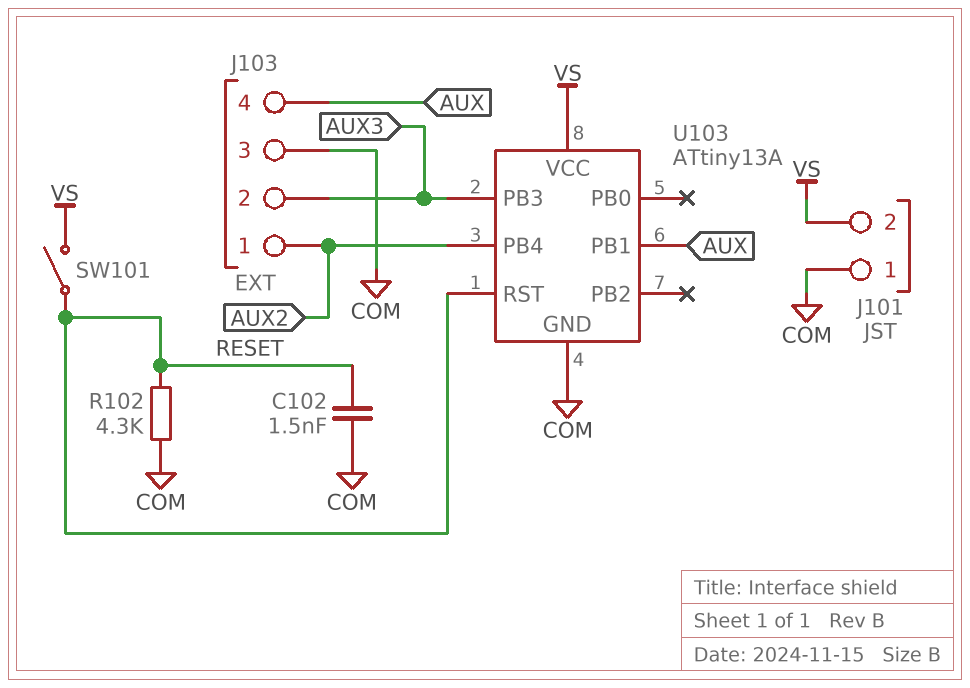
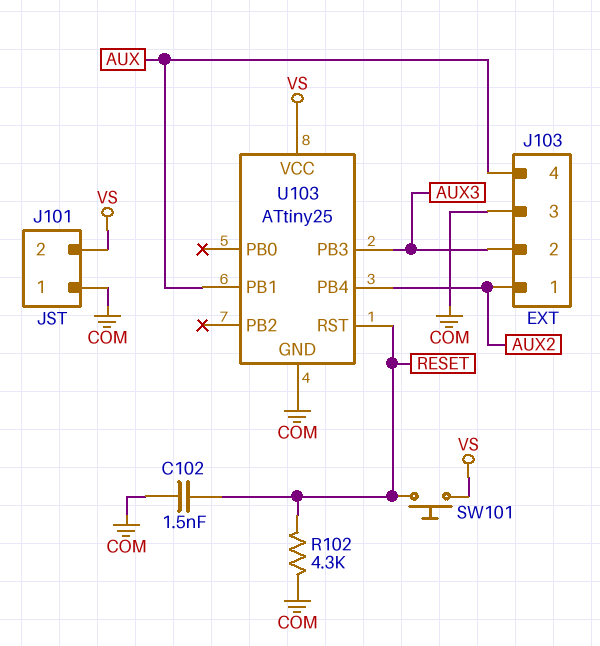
SW101: switch (RESET, VS) -> button (RESET, VS)
U103: ATtiny13A -> ATtiny25

